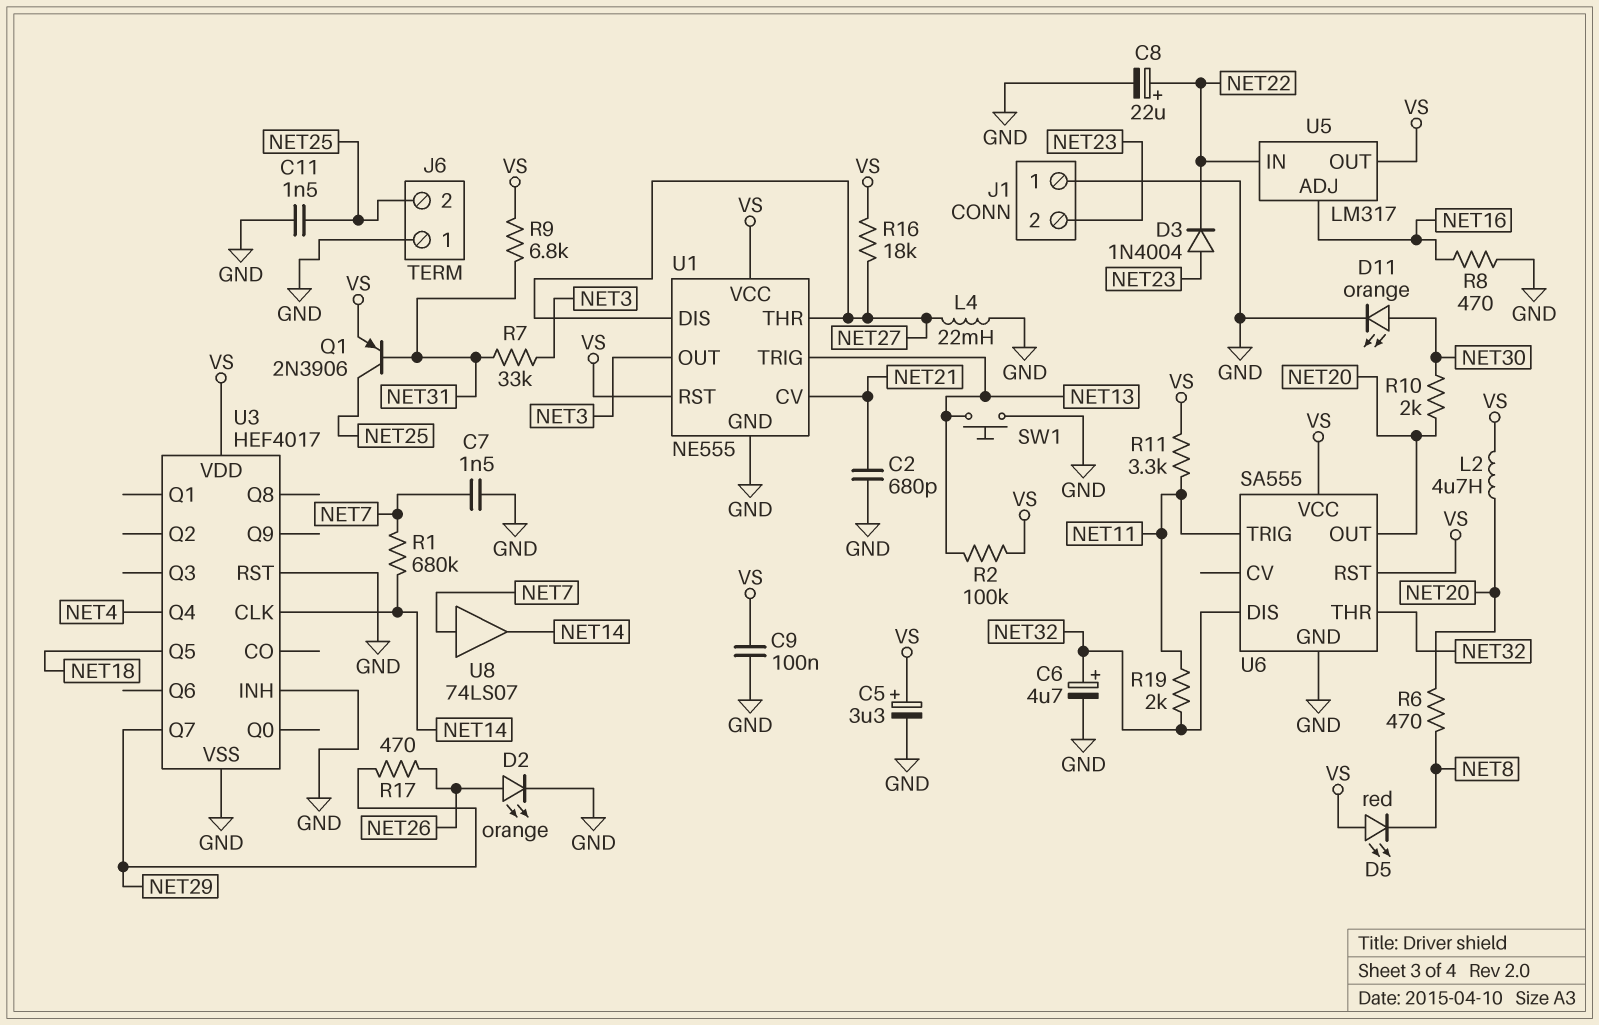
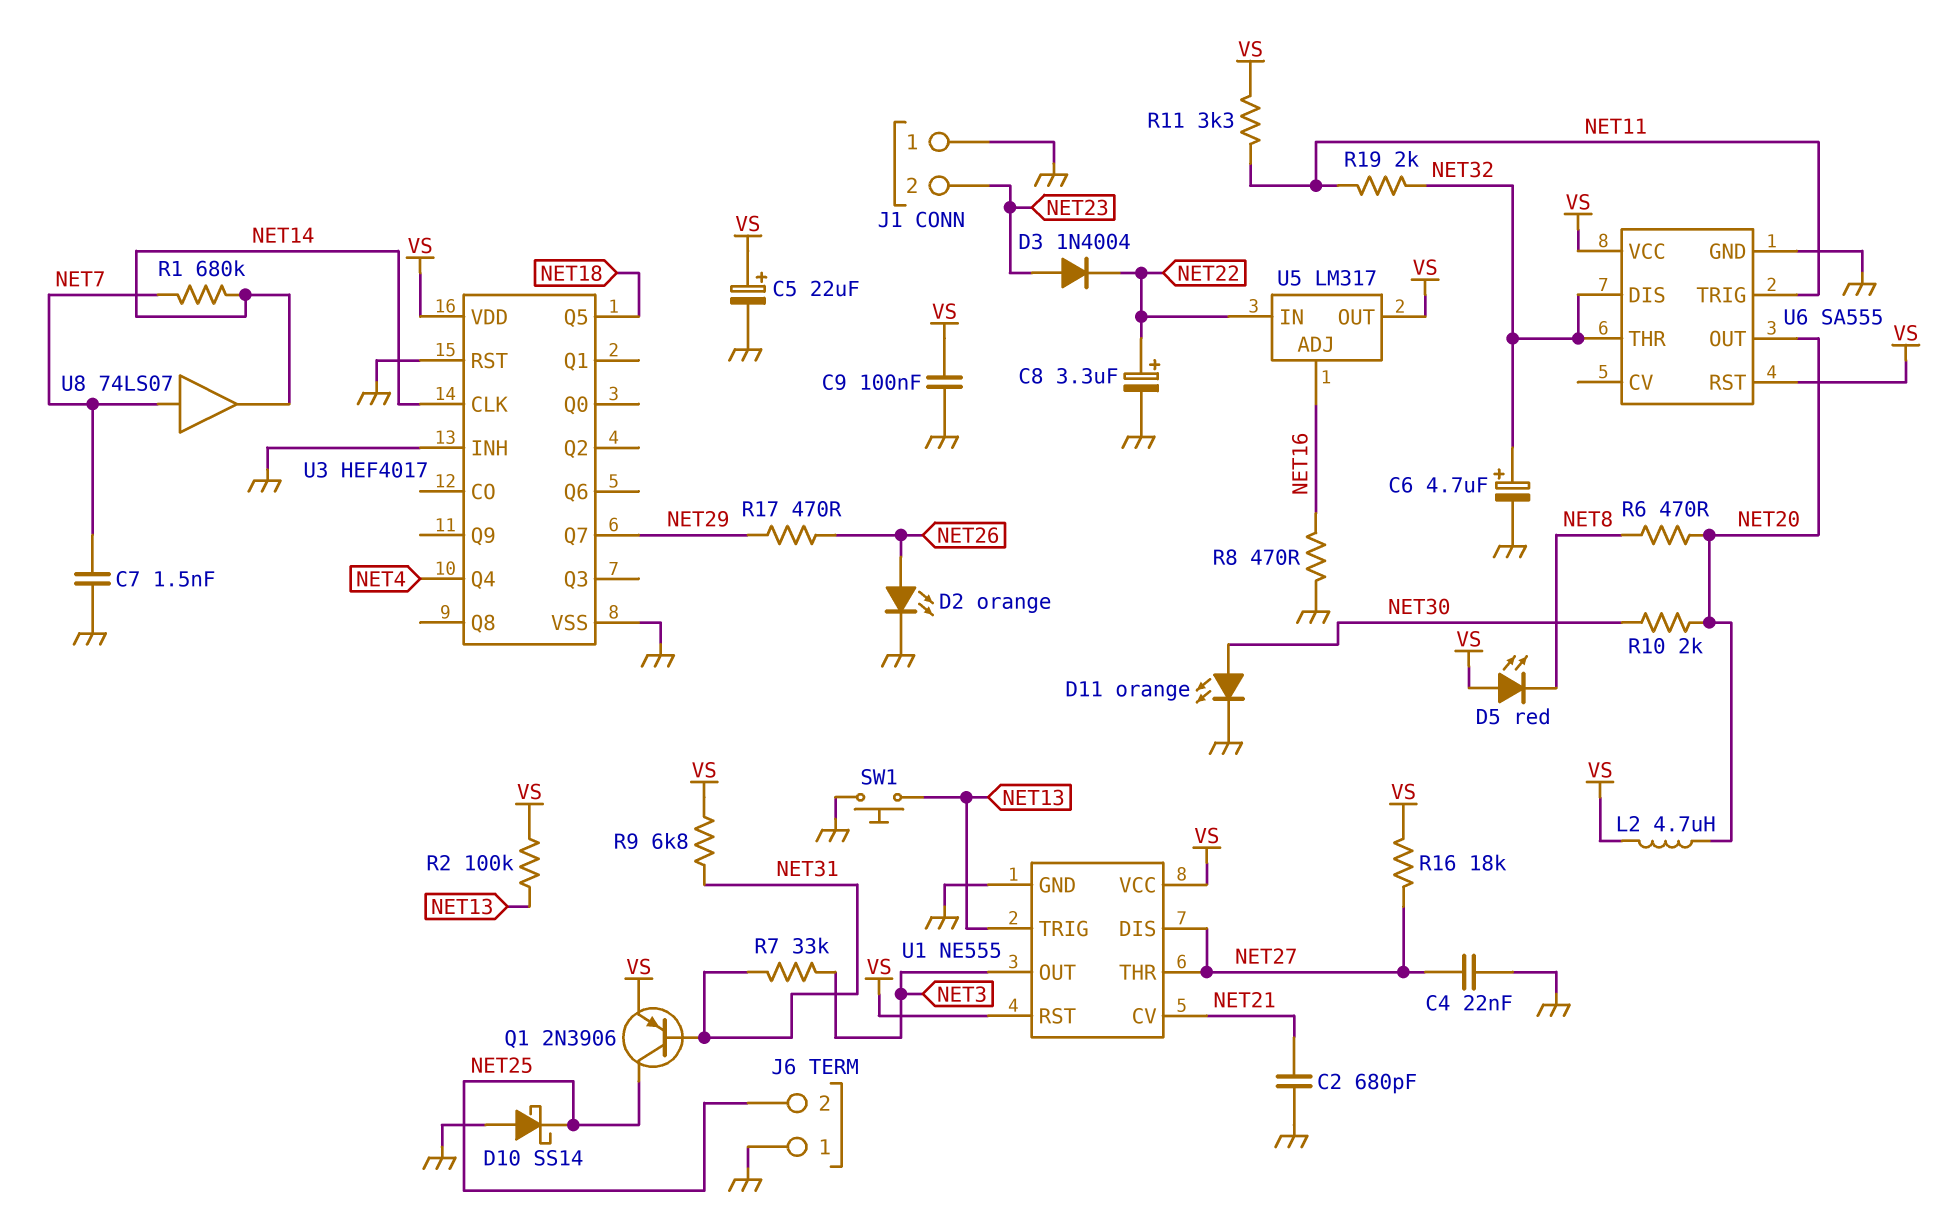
C4: none -> 22nF (GND, NET27)
C5: 3.3uF (plus VS, minus GND) -> 22uF (plus VS, minus GND)
C8: 22uF (plus NET22, minus GND) -> 3.3uF (plus NET22, minus GND)
C11: 1.5nF (GND, NET25) -> none
D10: none -> schottky SS14 (A GND, K NET25)
L4: 22mH (GND, NET27) -> none

